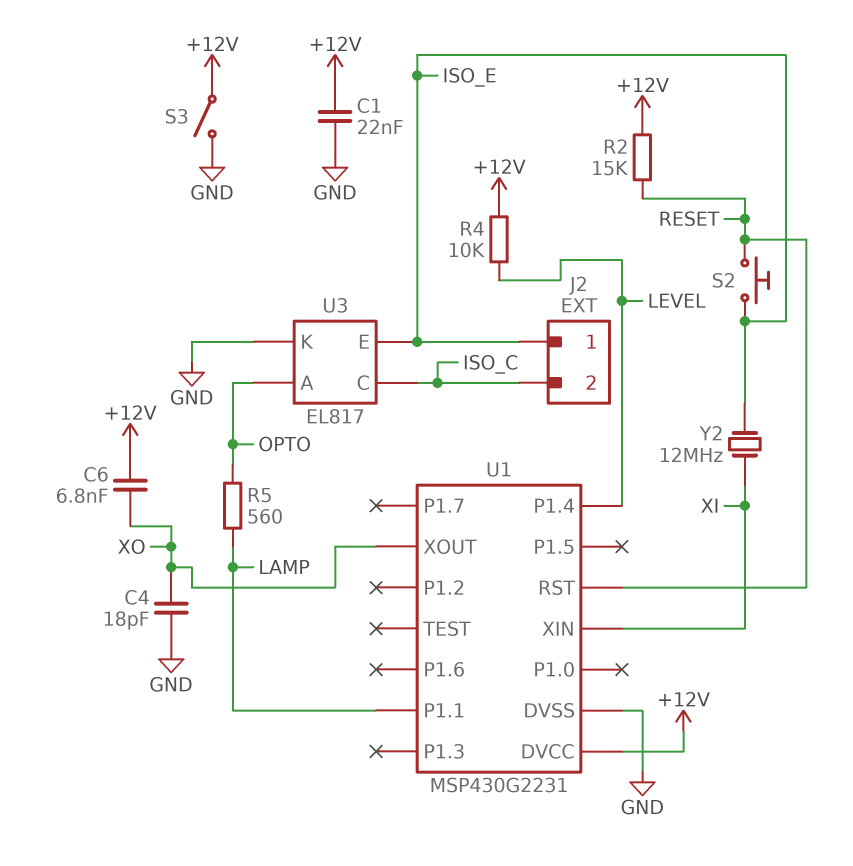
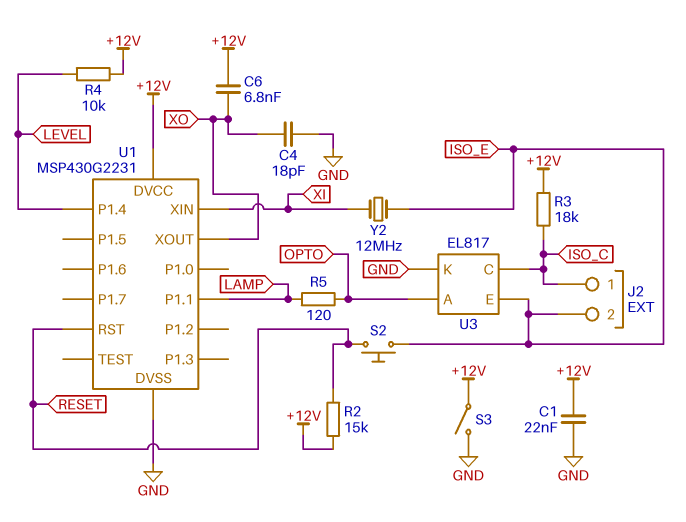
J2 pin 1: ISO_E -> ISO_C
J2 pin 2: ISO_C -> ISO_E
R3: none -> 18k (+12V, ISO_C)
R5: 560 (LAMP, OPTO) -> 120 (LAMP, OPTO)

